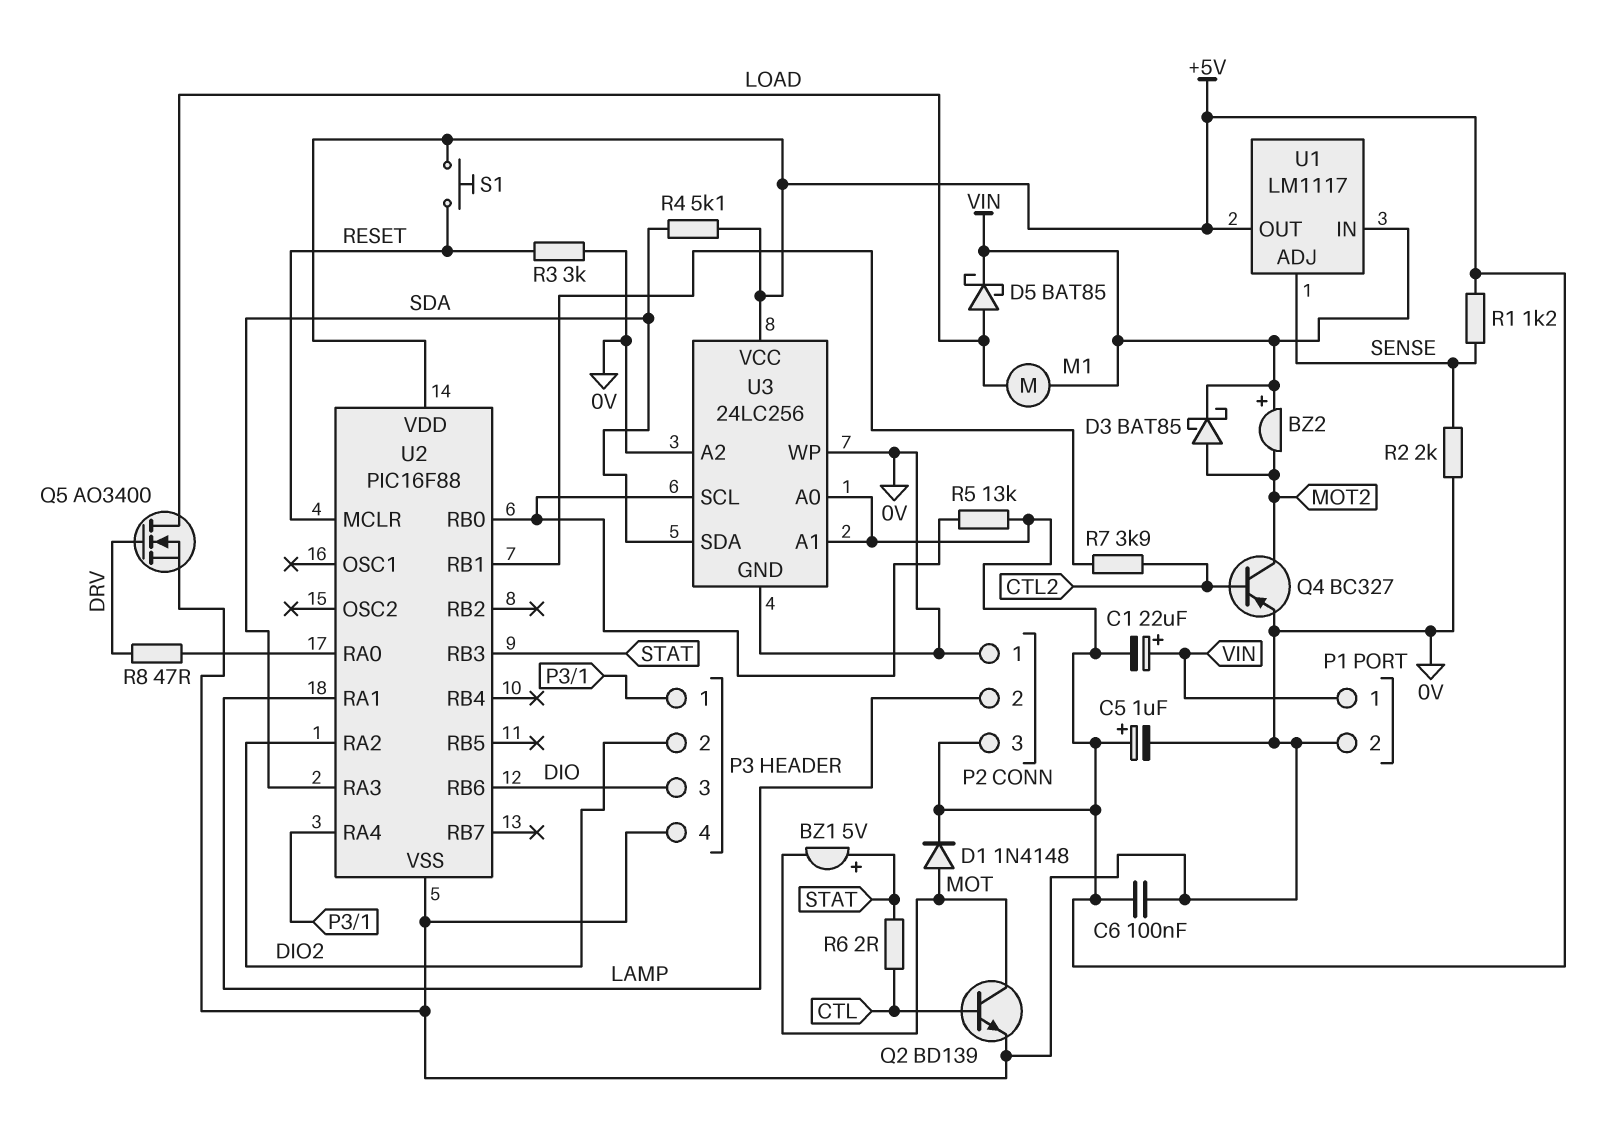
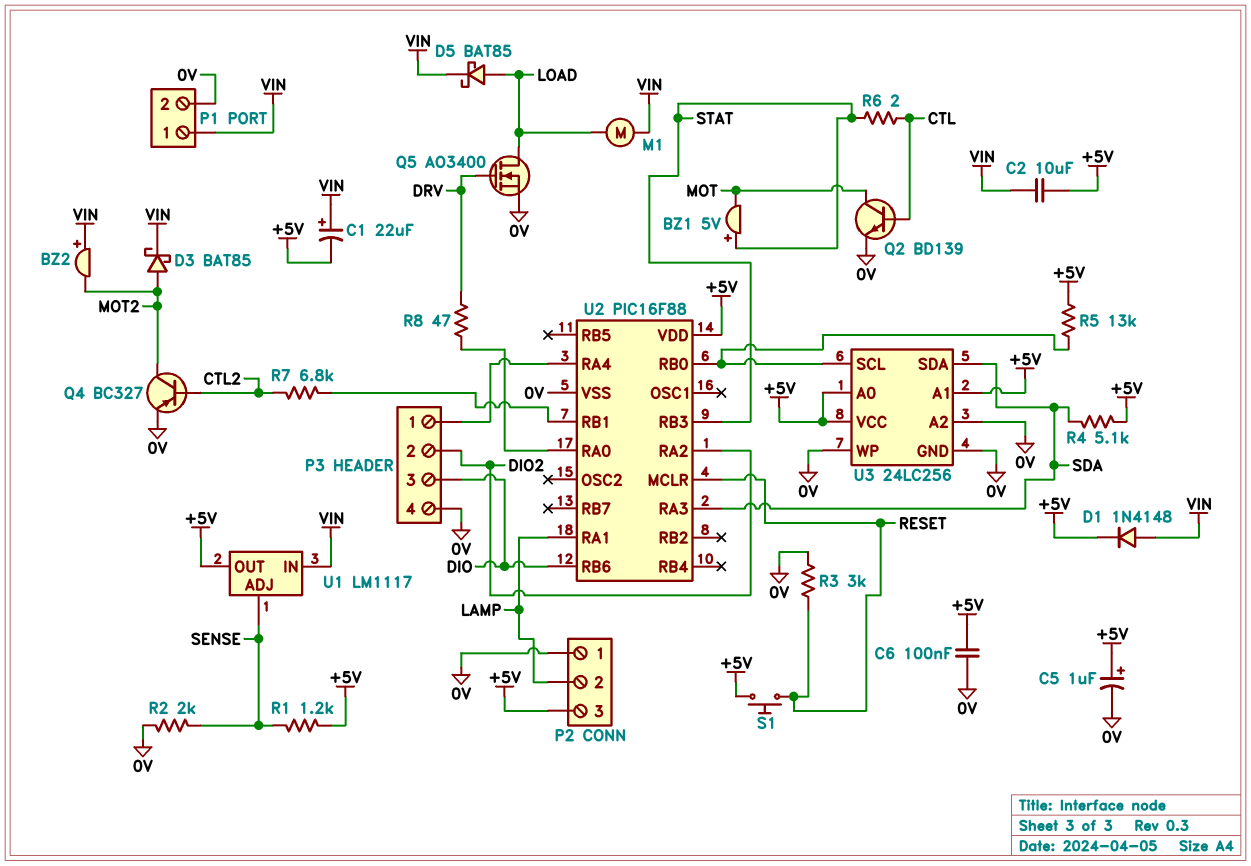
C2: none -> 10uF (+5V, VIN)
D1: diode 1N4148 (A MOT, K +5V) -> diode 1N4148 (A VIN, K +5V)
R7: 3.9k (CTL2, U2/RB1) -> 6.8k (CTL2, U2/RB1)

